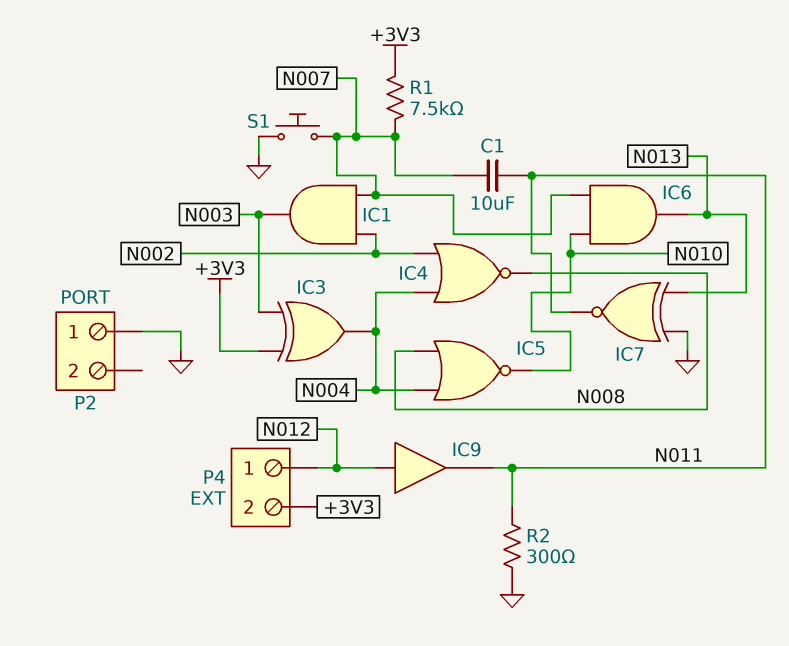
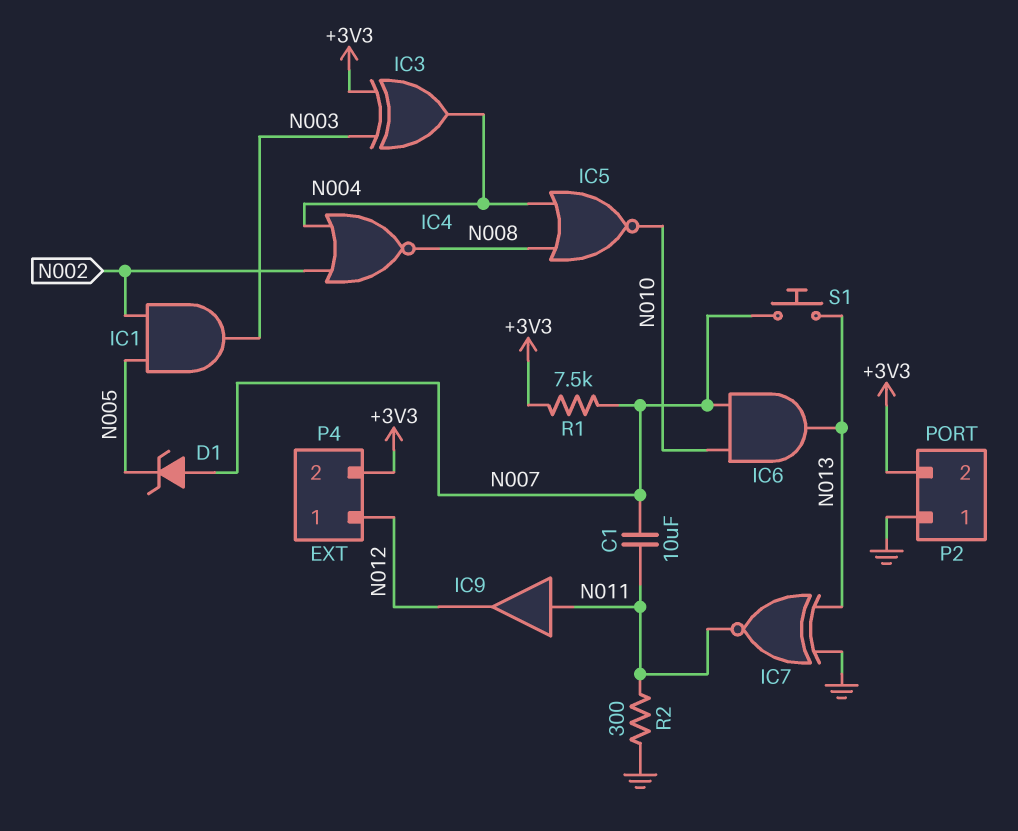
D1: none -> zener (A N007, K N005)
IC1: AND (in N002, in N007, out N003) -> AND (in N002, in N005, out N003)
IC9: buffer (in N012, out N011) -> buffer (in N011, out N012)
P2 pin 2: none -> +3V3
S1: button (GND, N007) -> button (N007, N013)

